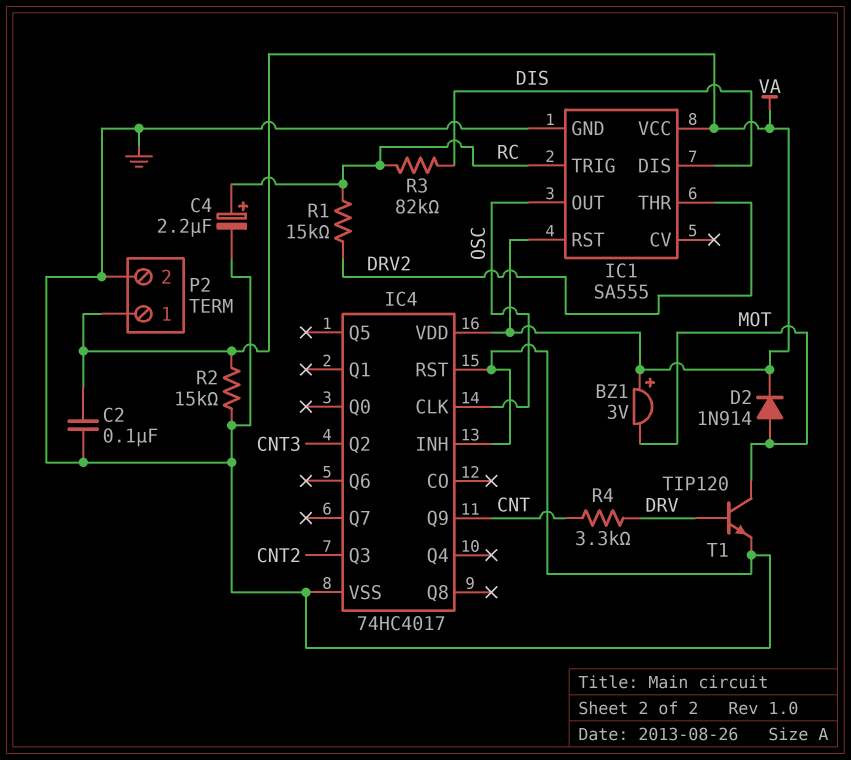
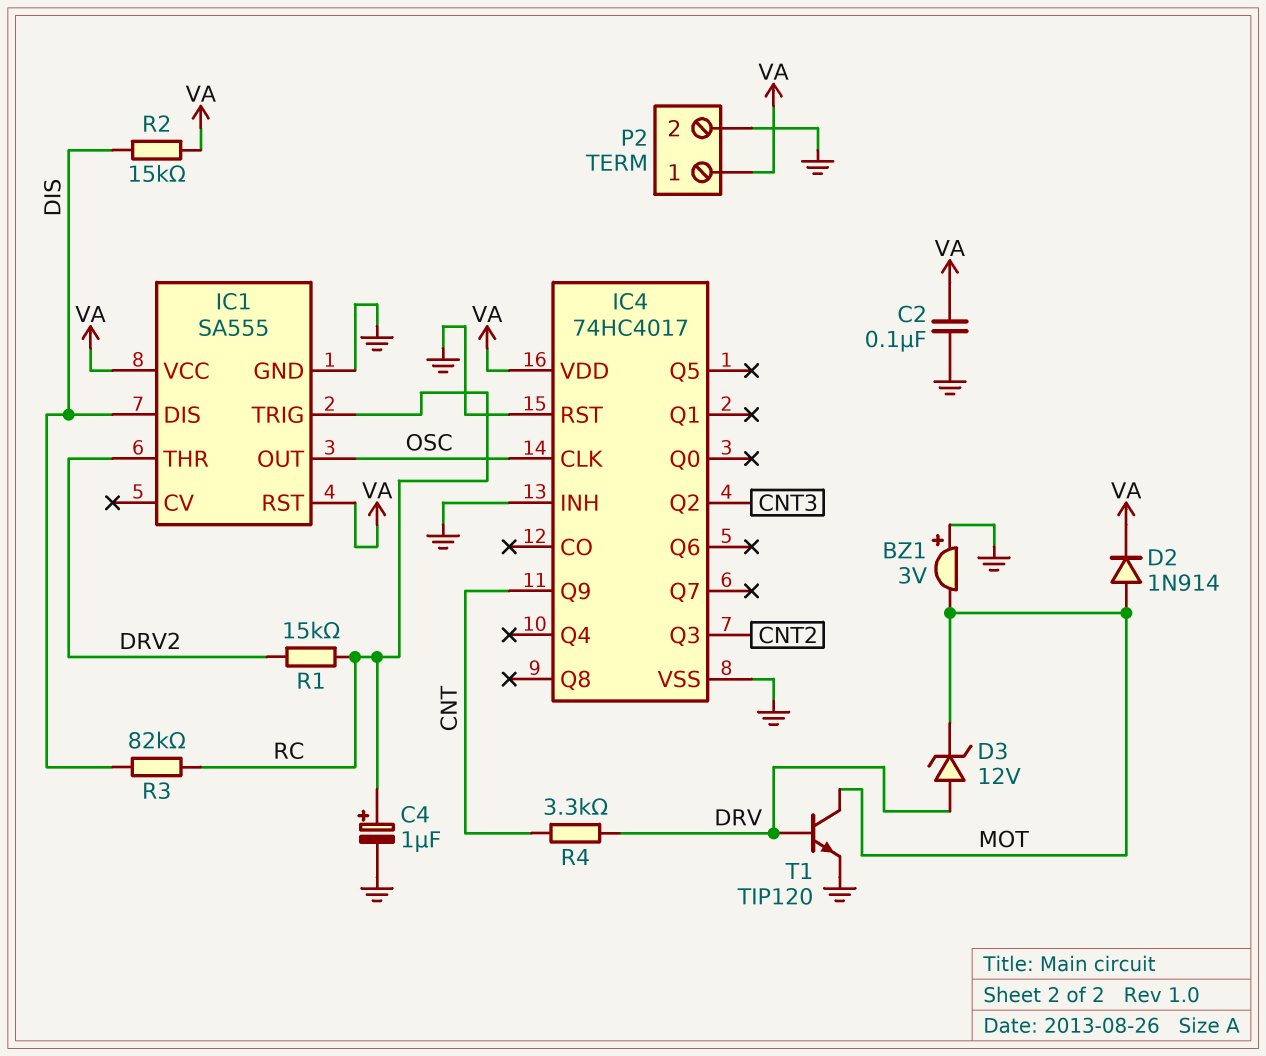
BZ1: buzzer 3V (plus VA, minus MOT) -> buzzer 3V (plus GND, minus MOT)
C4: 2.2uF (plus RC, minus GND) -> 1uF (plus RC, minus GND)
D3: none -> zener 12V (A DRV, K MOT)
R2: 15k (GND, VA) -> 15k (DIS, VA)

